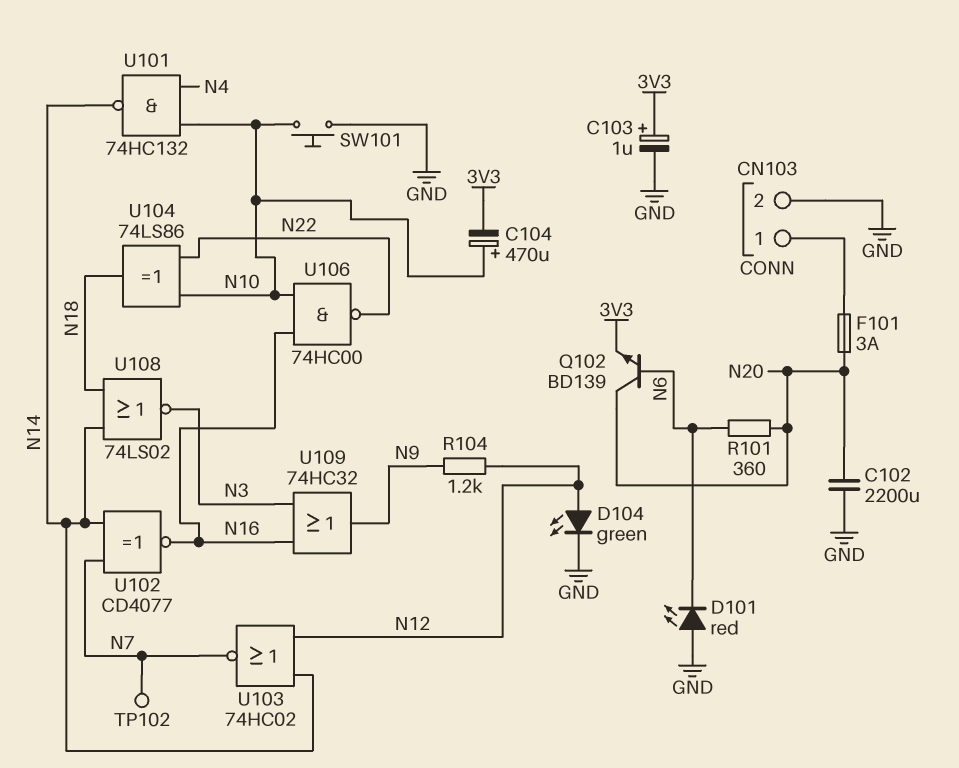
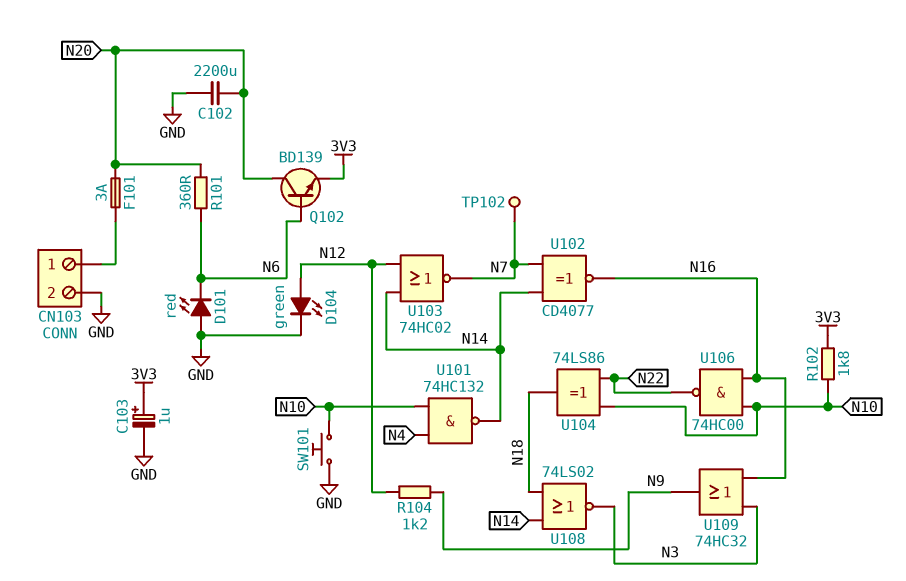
C104: 470uF (plus N10, minus 3V3) -> none
R102: none -> 1.8k (3V3, N10)

